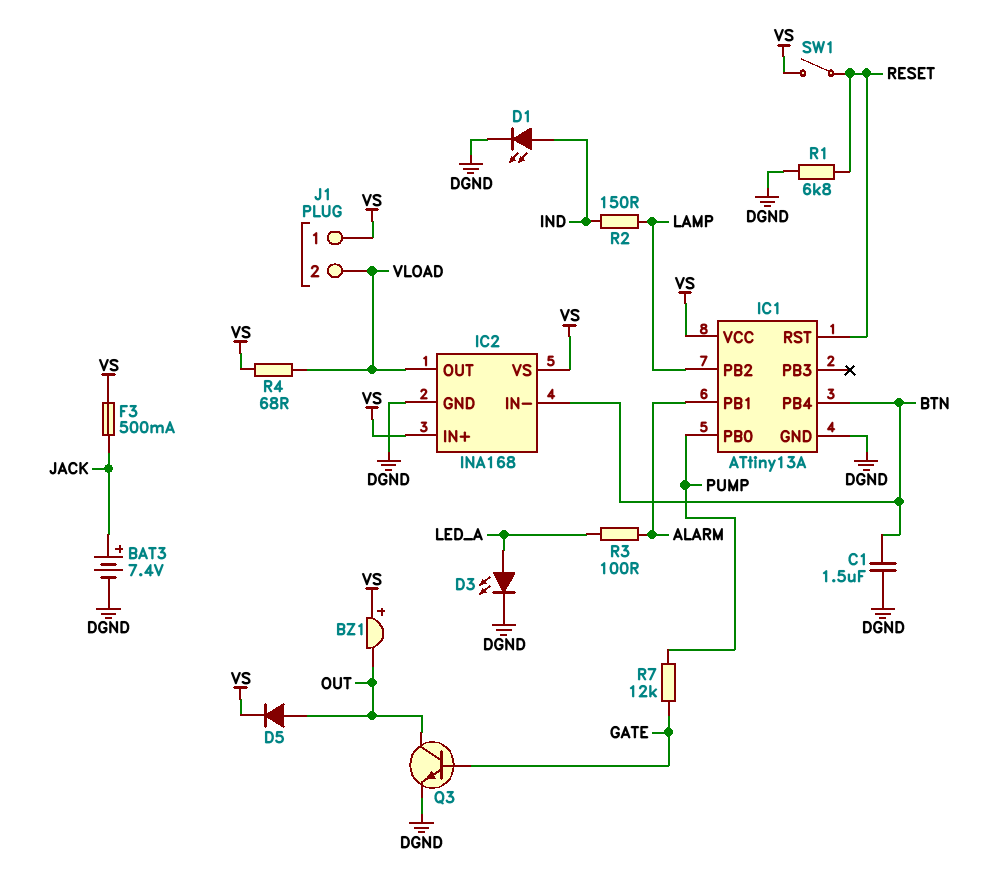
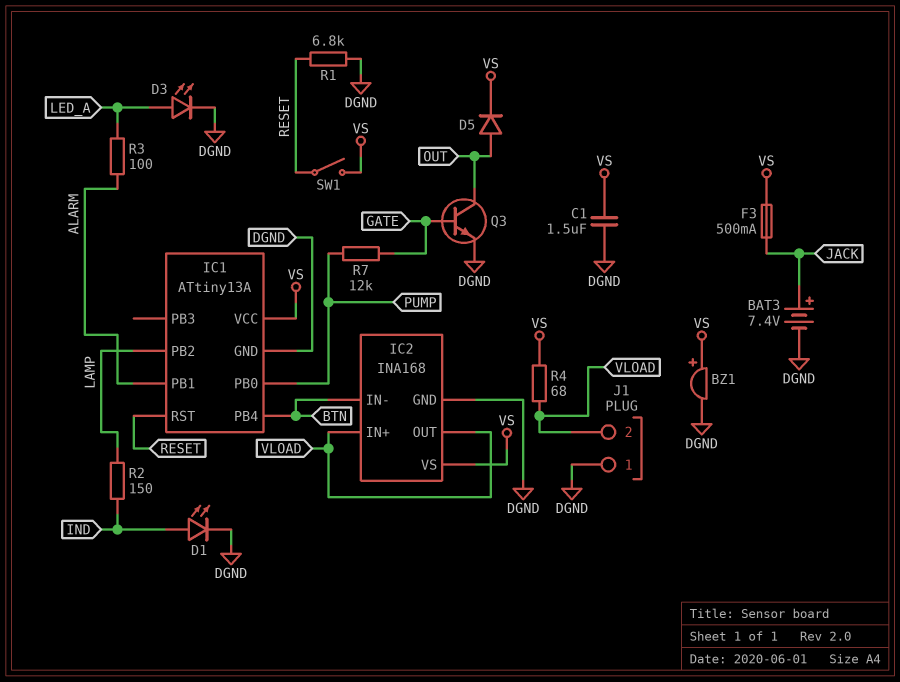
BZ1: buzzer (plus VS, minus OUT) -> buzzer (plus VS, minus DGND)
C1: 1.5uF (BTN, DGND) -> 1.5uF (DGND, VS)
IC2 pin IN+: VS -> VLOAD
J1 pin 1: VS -> DGND

